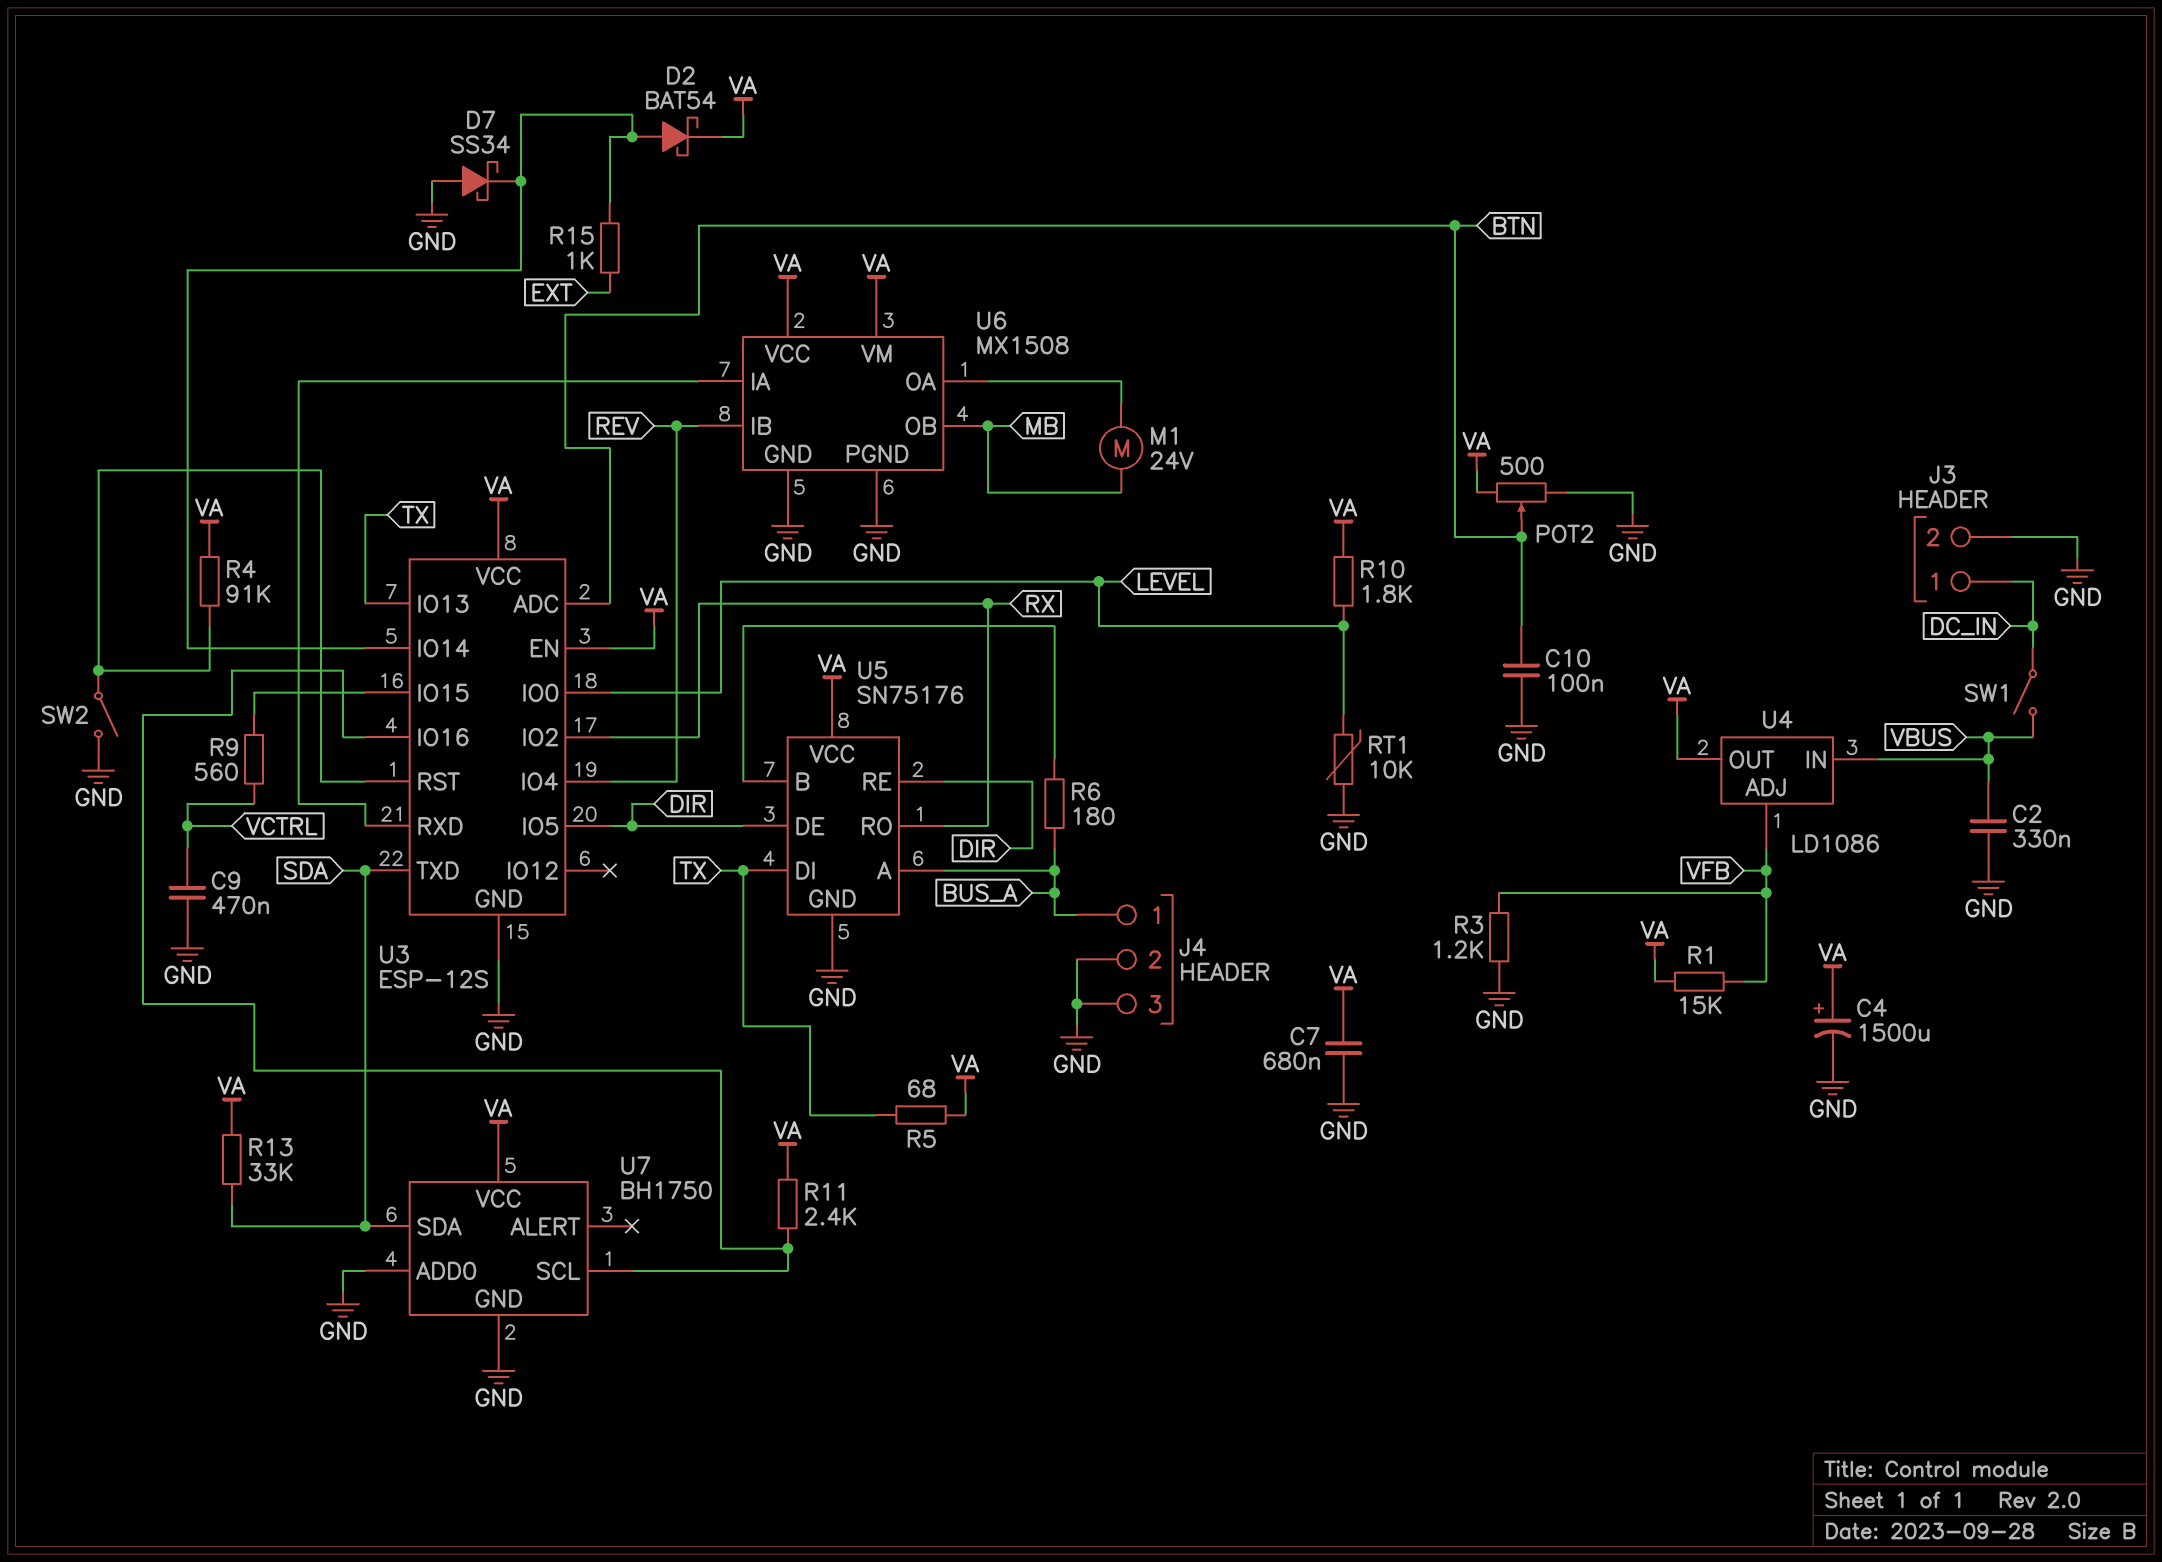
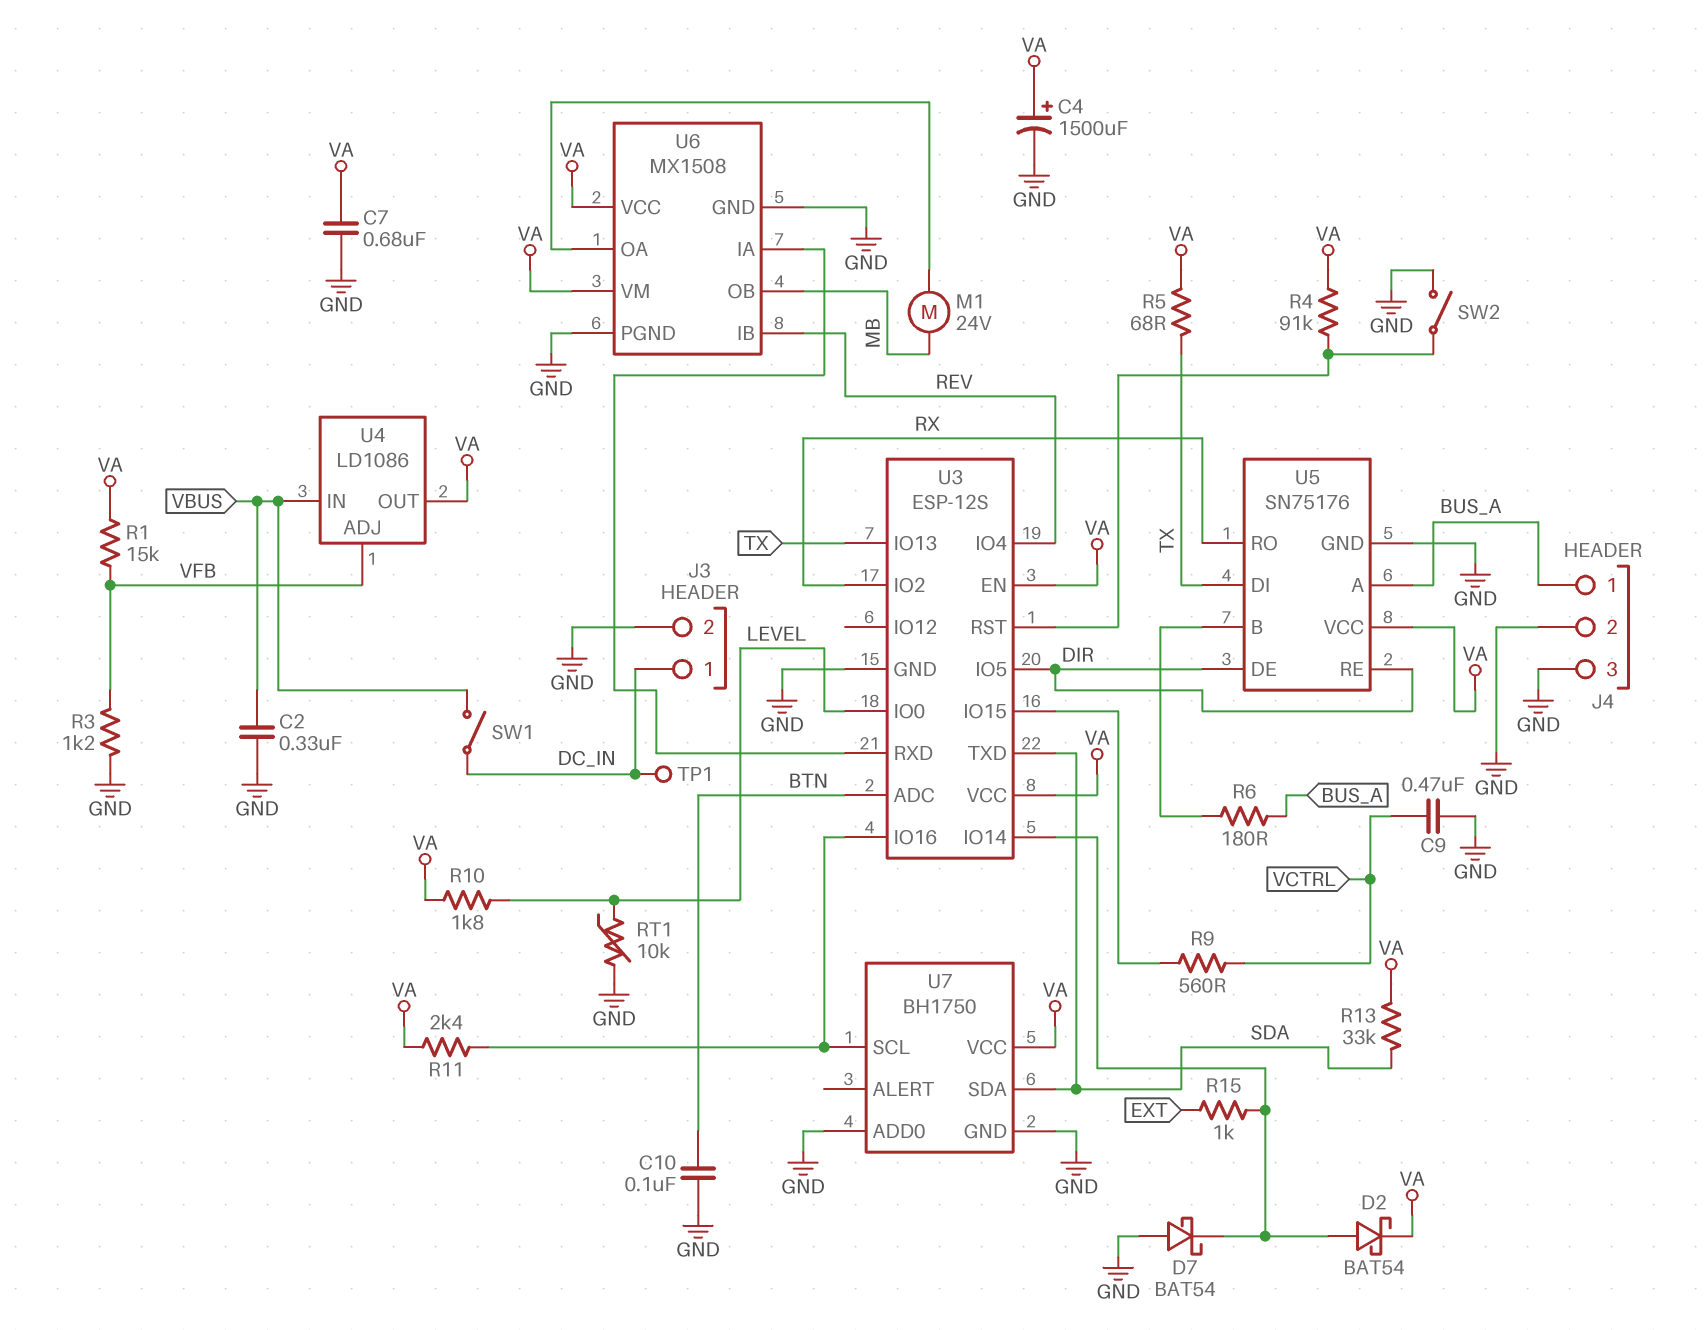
D7: schottky SS34 (A GND, K U3/IO14) -> schottky BAT54 (A GND, K U3/IO14)
POT2: 500 (GND, VA, wiper BTN) -> none
TP1: none -> test point (DC_IN)

